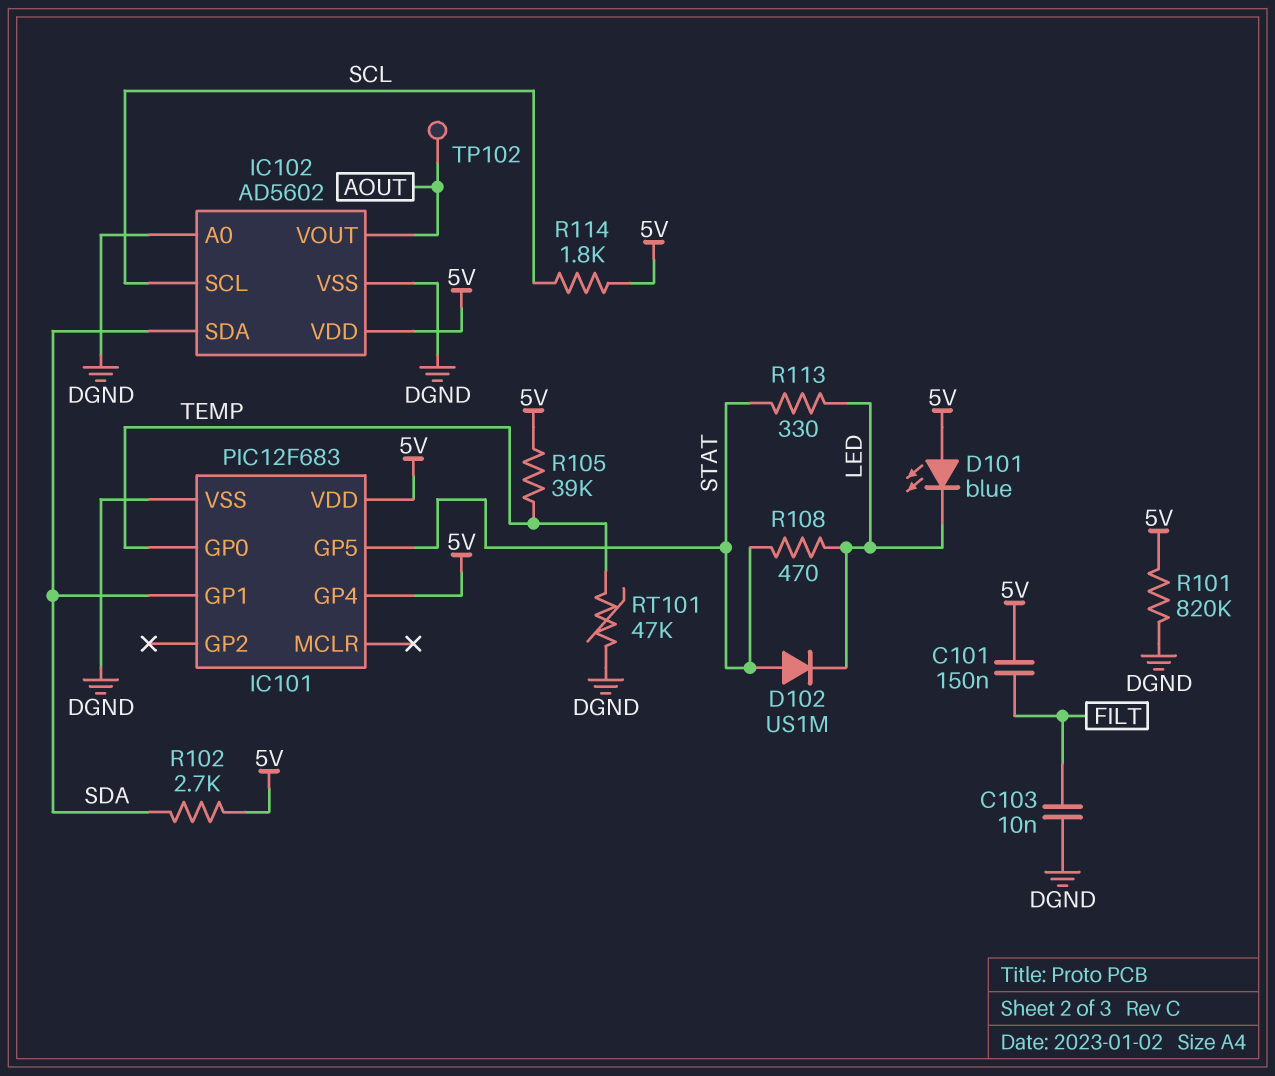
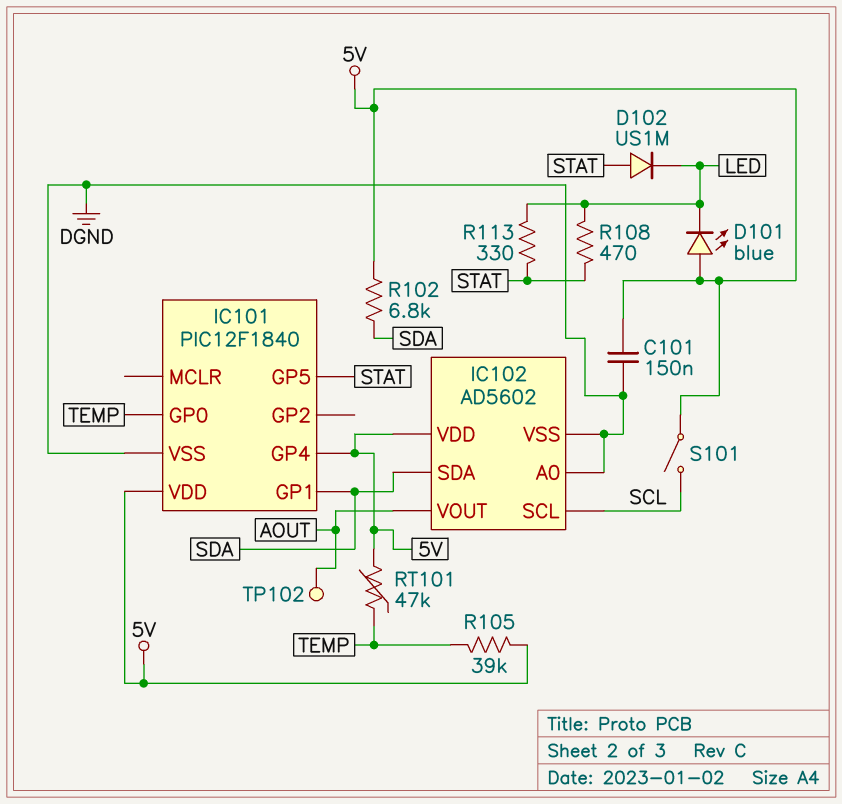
C101: 150nF (5V, FILT) -> 150nF (5V, DGND)
C103: 10nF (DGND, FILT) -> none
IC101: PIC12F683 -> PIC12F1840
R101: 820k (5V, DGND) -> none
R102: 2.7k (5V, SDA) -> 6.8k (5V, SDA)
R114: 1.8k (5V, SCL) -> none
RT101: 47k (DGND, TEMP) -> 47k (5V, TEMP)
S101: none -> switch (5V, SCL)

